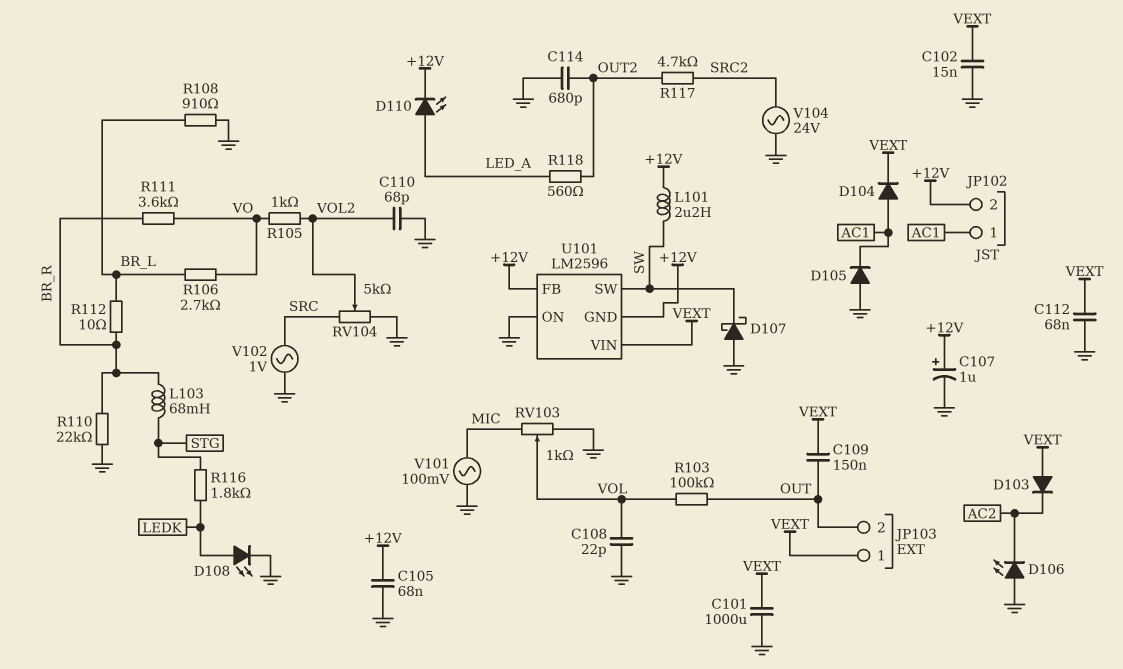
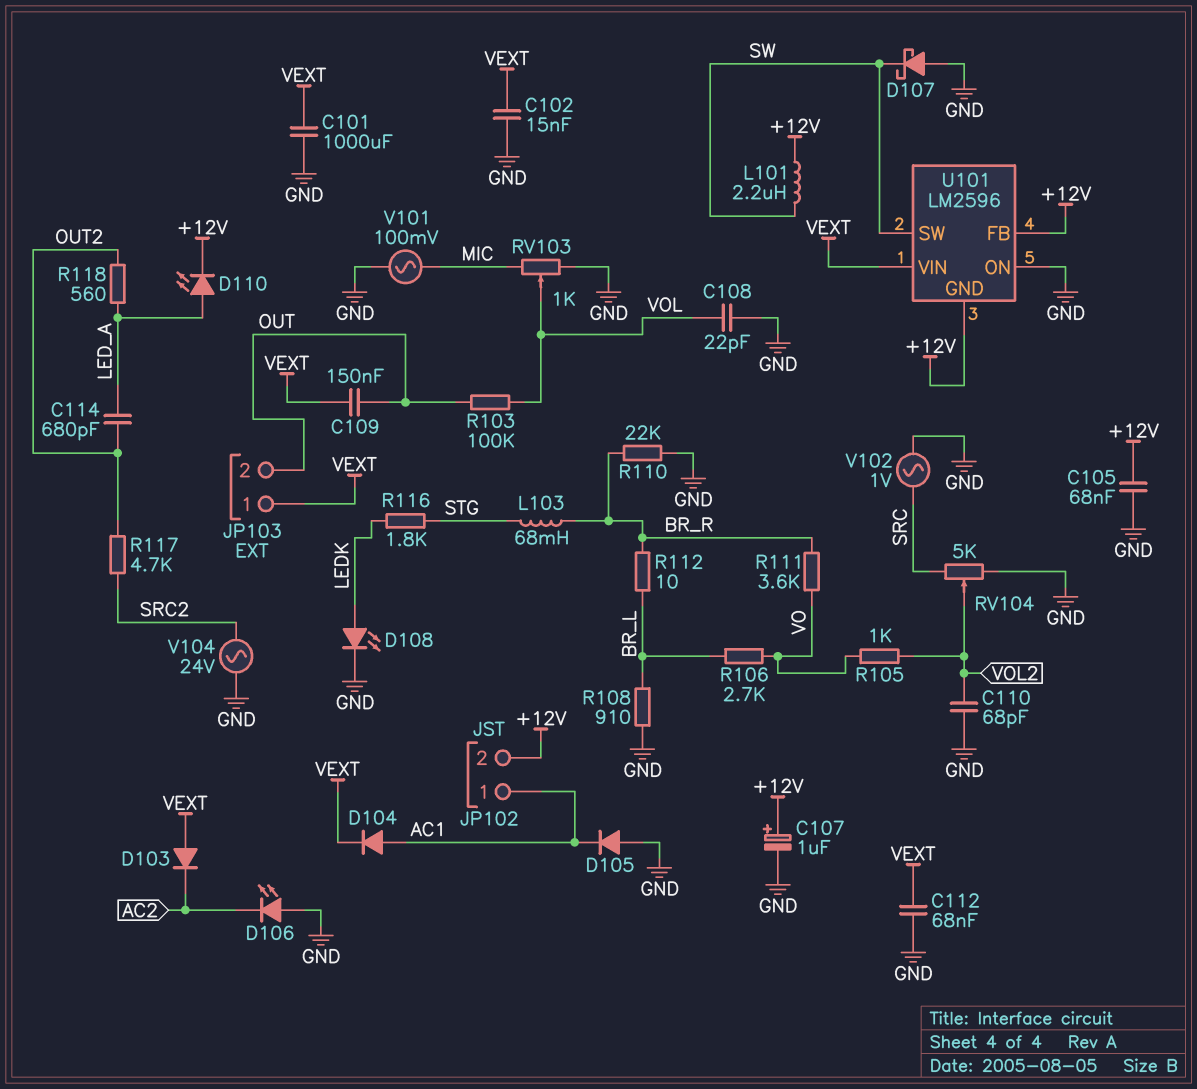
C114: 680pF (GND, OUT2) -> 680pF (LED_A, OUT2)

